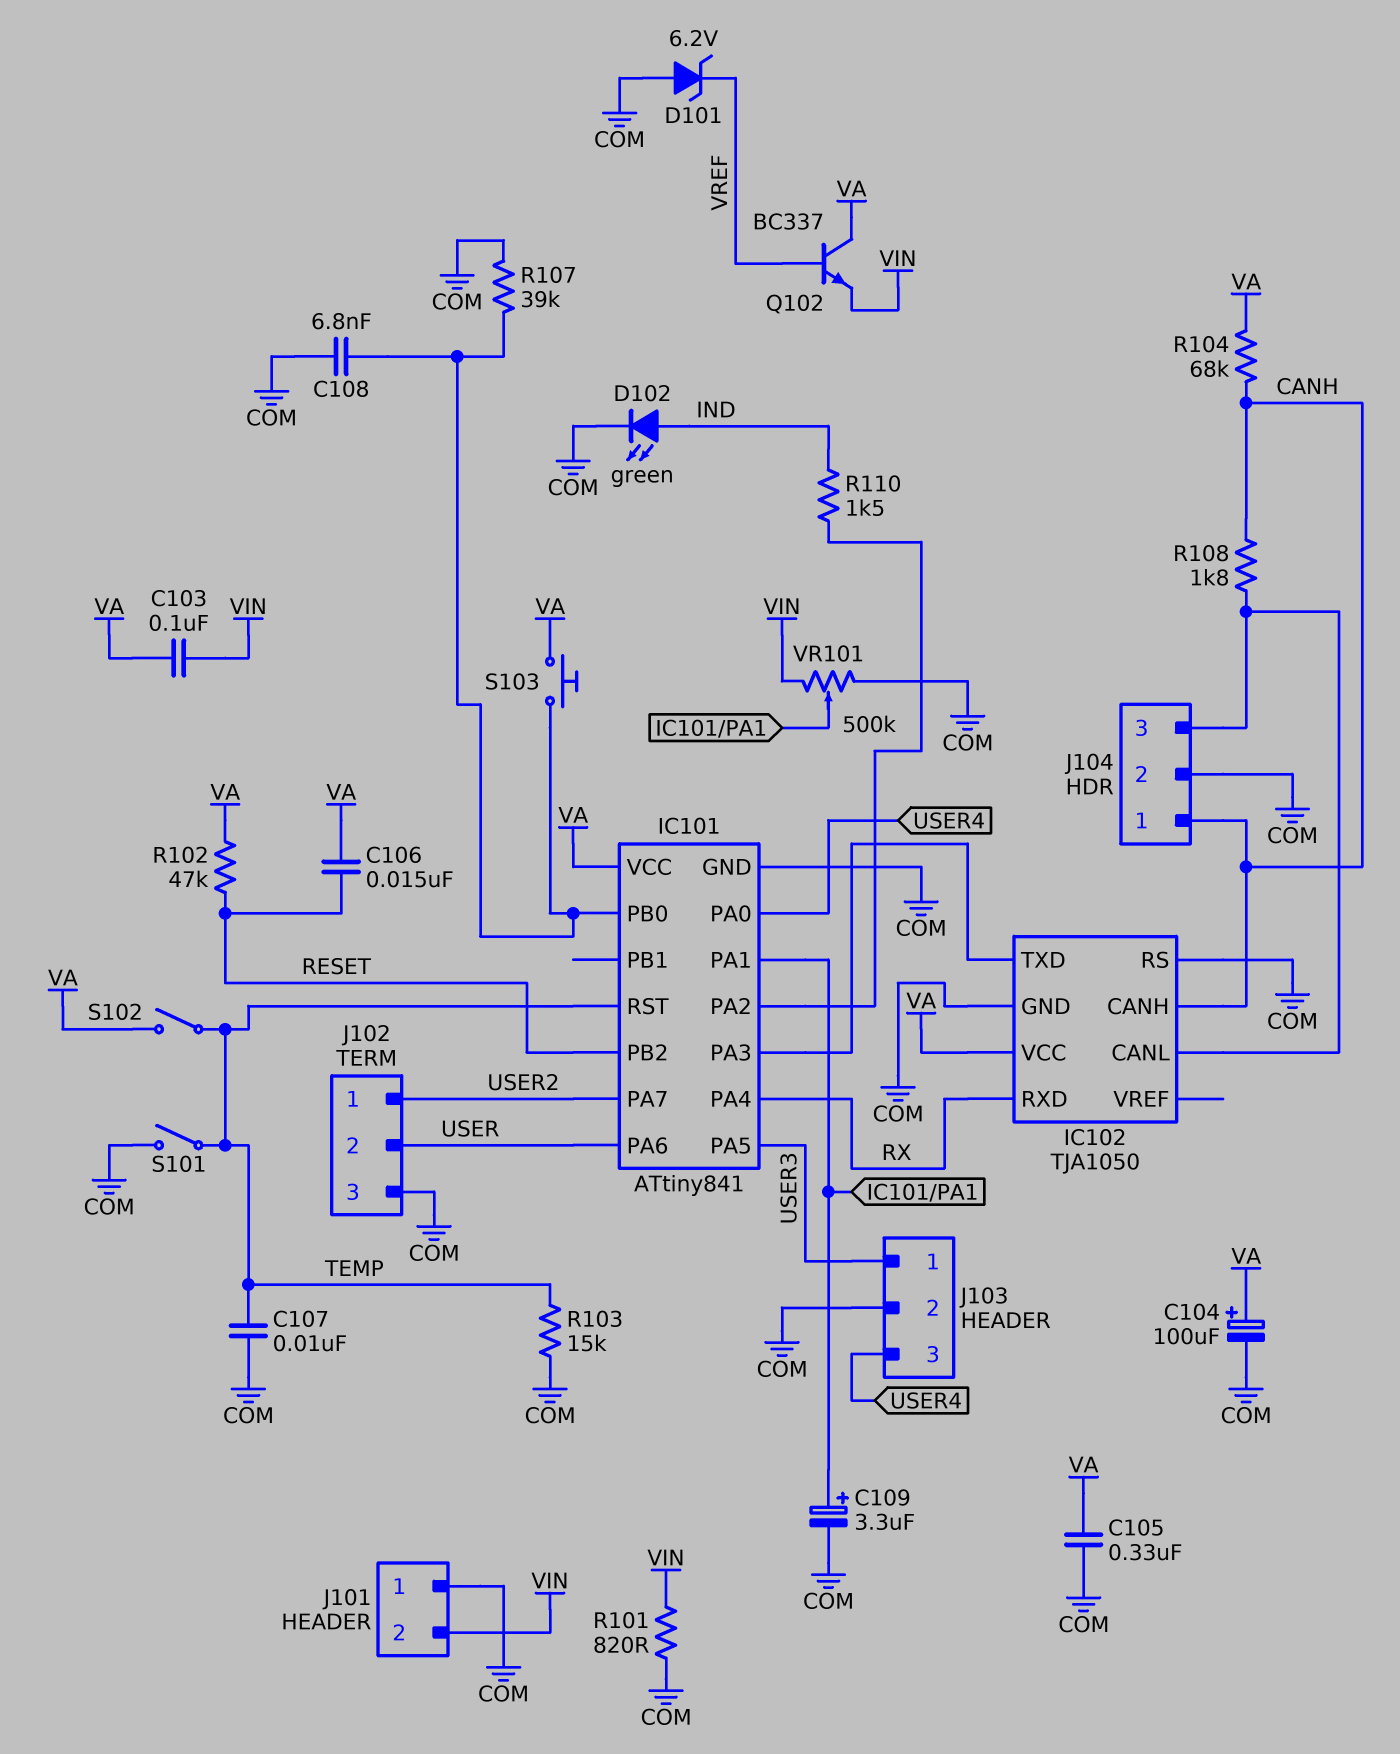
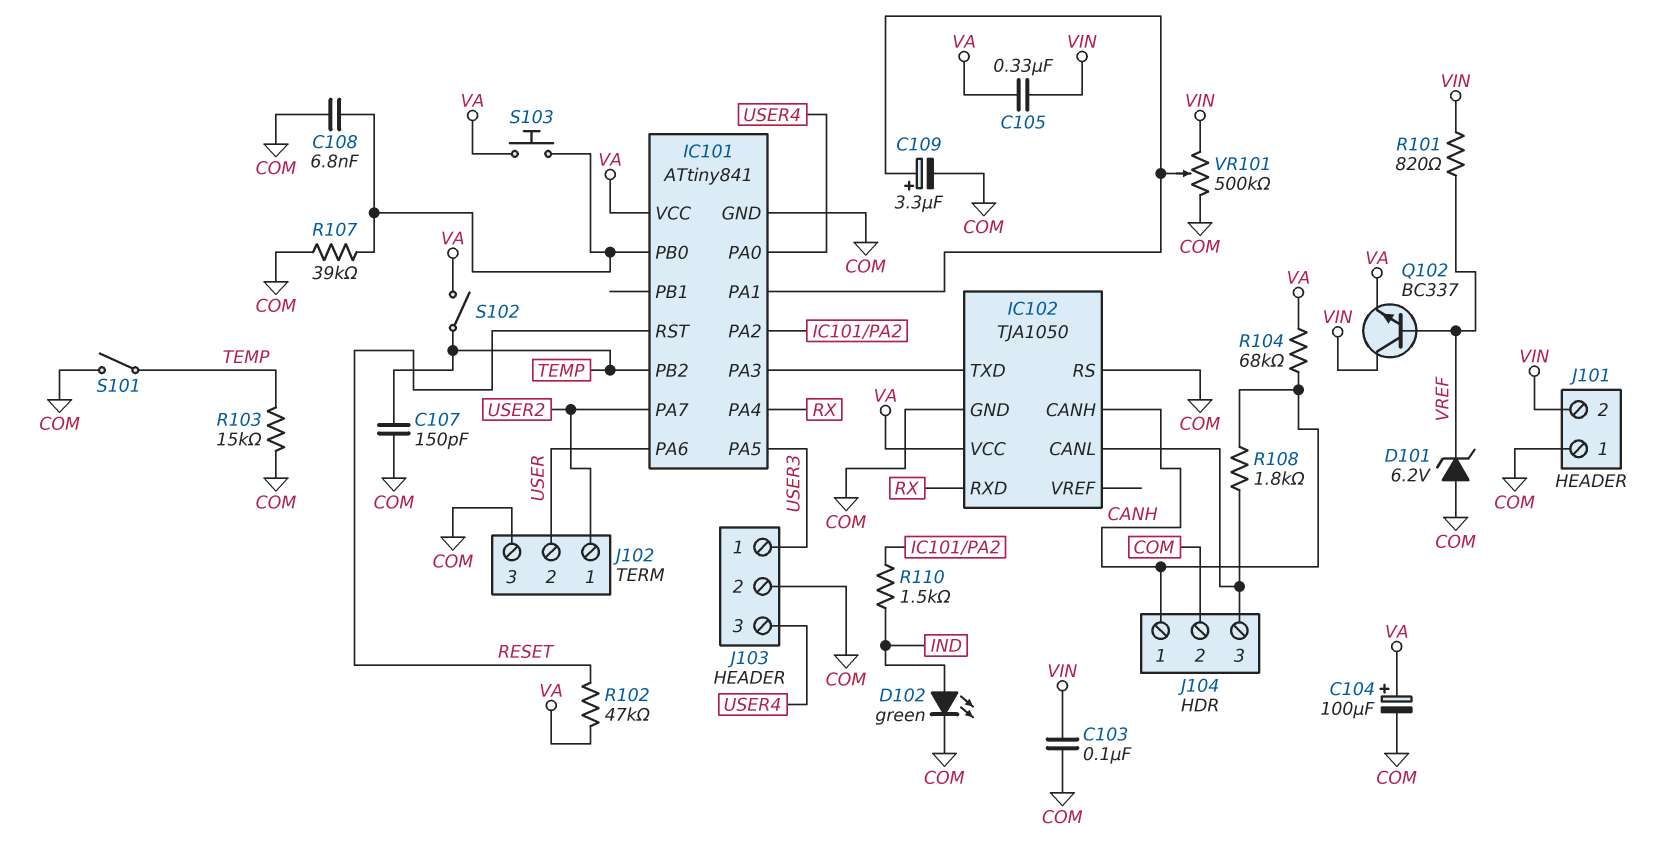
C103: 100nF (VA, VIN) -> 100nF (COM, VIN)
C105: 330nF (COM, VA) -> 330nF (VA, VIN)
C106: 15nF (RESET, VA) -> none
C107: 10nF (COM, TEMP) -> 150pF (COM, TEMP)
IC101 pin PB2: RESET -> TEMP
IC101 pin RST: TEMP -> RESET
Q102: NPN BC337 (B VREF, C VA, E VIN) -> NPN BC337 (B VREF, C VIN, E VA)
R101: 820 (COM, VIN) -> 820 (VIN, VREF)

